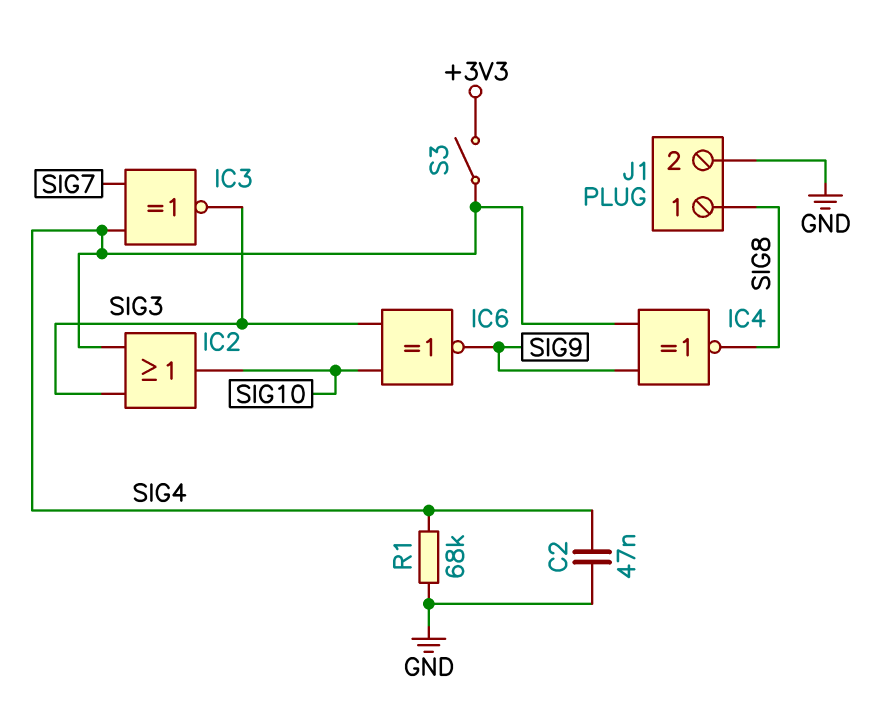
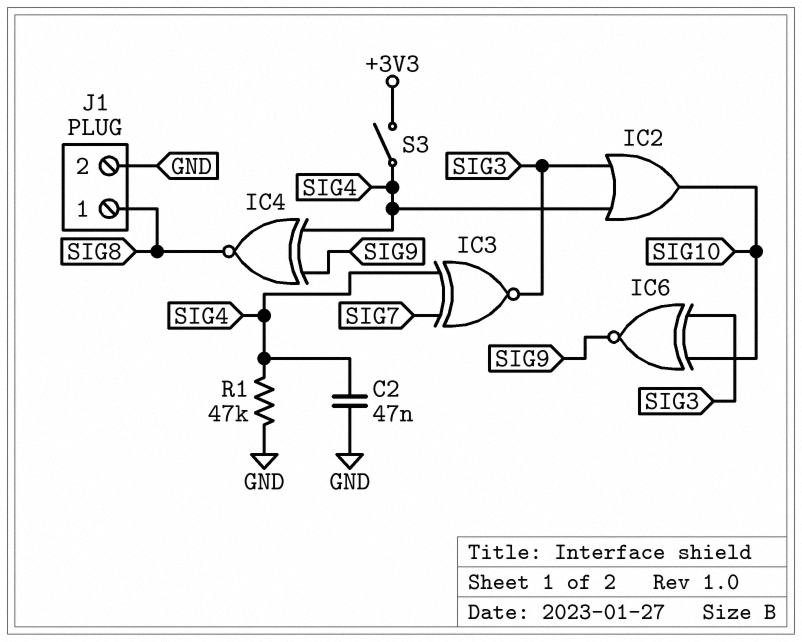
R1: 68k (GND, SIG4) -> 47k (GND, SIG4)

